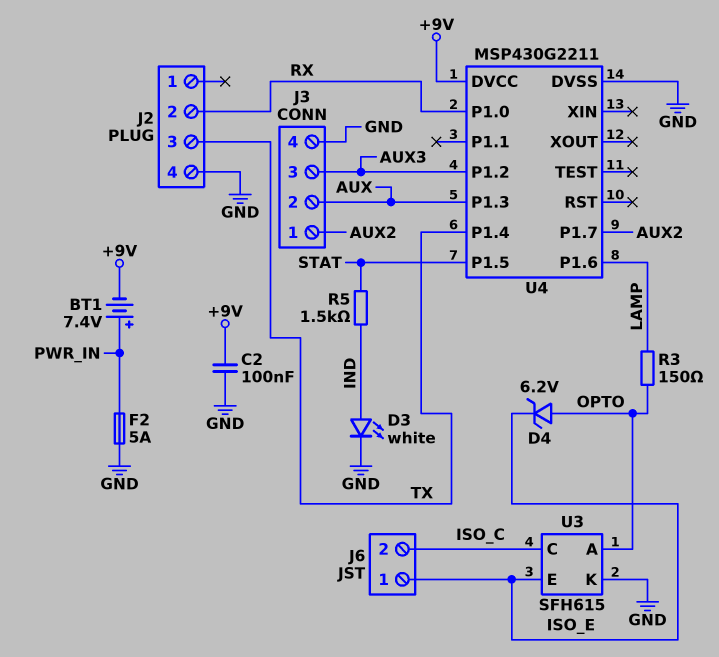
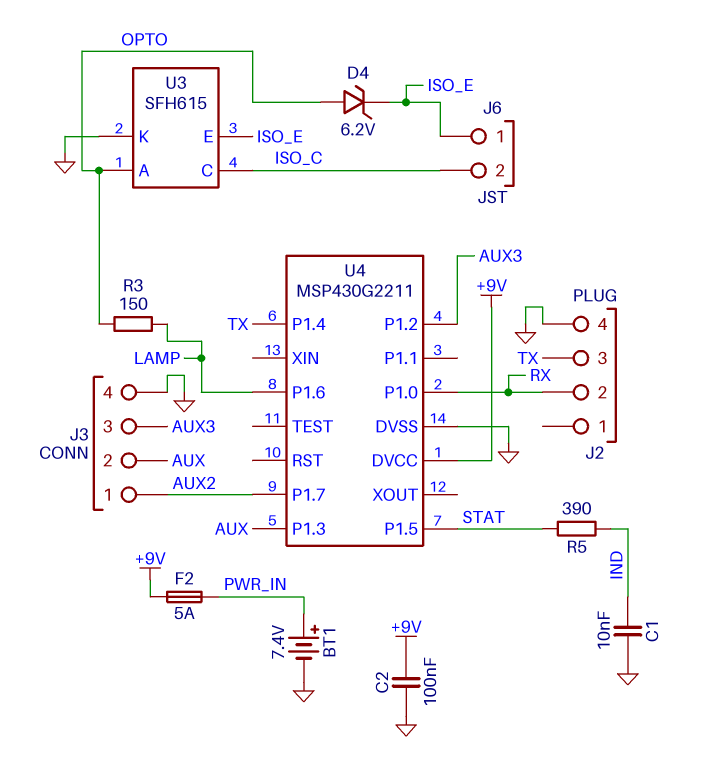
BT1: 7.4V (plus PWR_IN, minus +9V) -> 7.4V (plus PWR_IN, minus GND)
C1: none -> 10nF (GND, IND)
D3: LED white (A IND, K GND) -> none
F2: 5A (GND, PWR_IN) -> 5A (+9V, PWR_IN)
R5: 1.5k (IND, STAT) -> 390 (IND, STAT)

